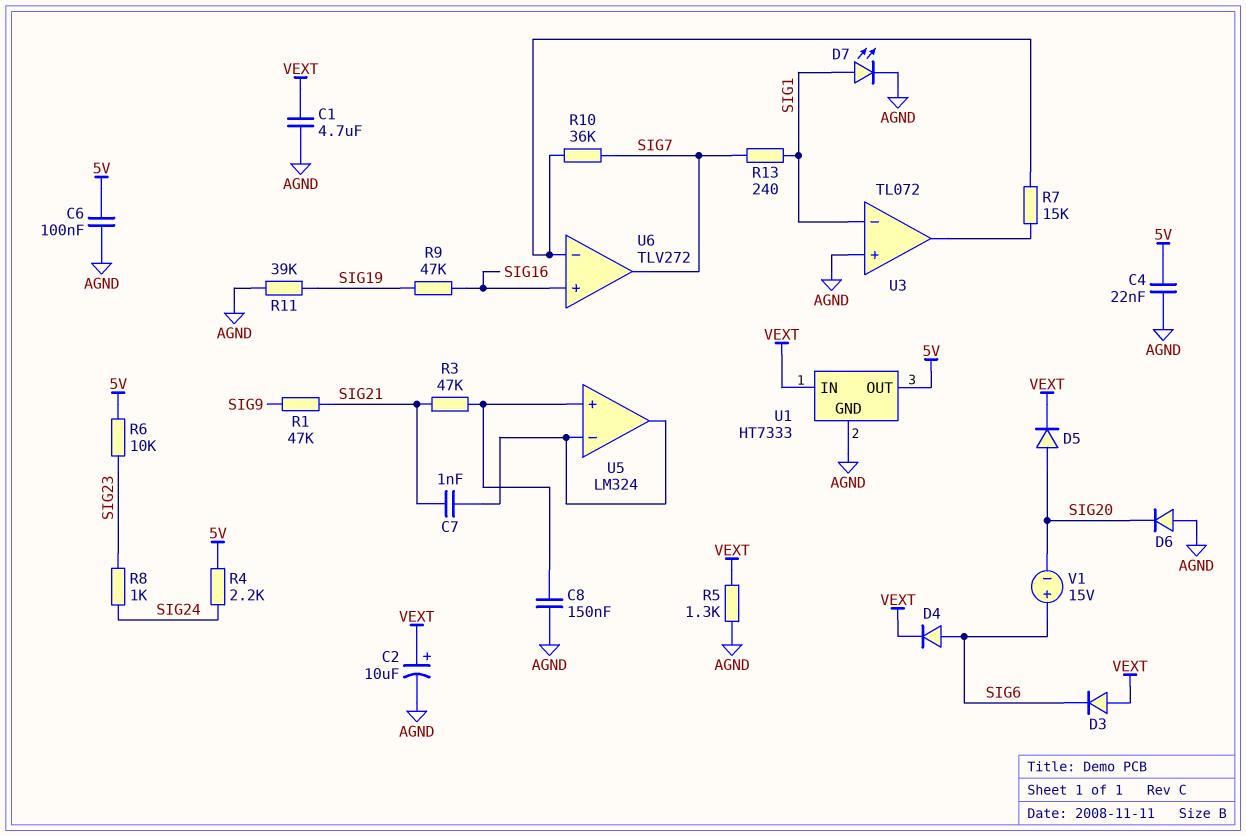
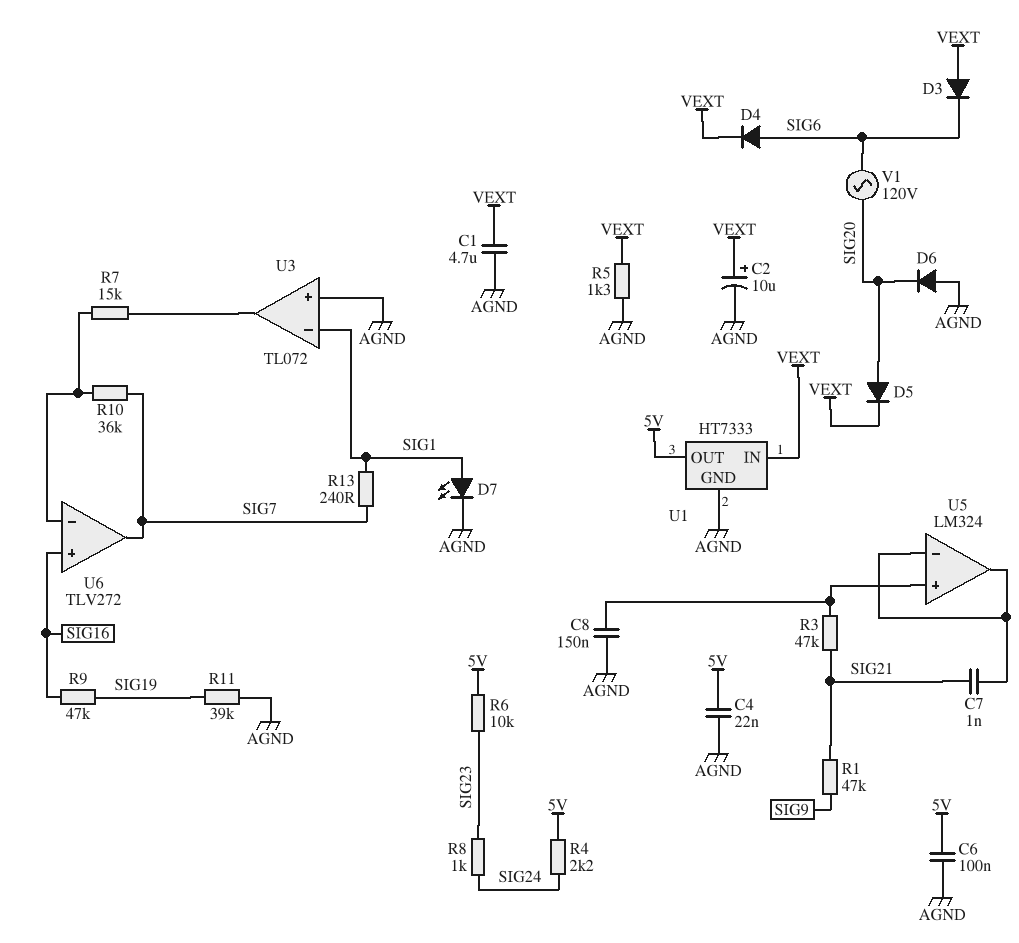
V1: 15V (plus SIG6, minus SIG20) -> AC 120V (SIG6, SIG20)

